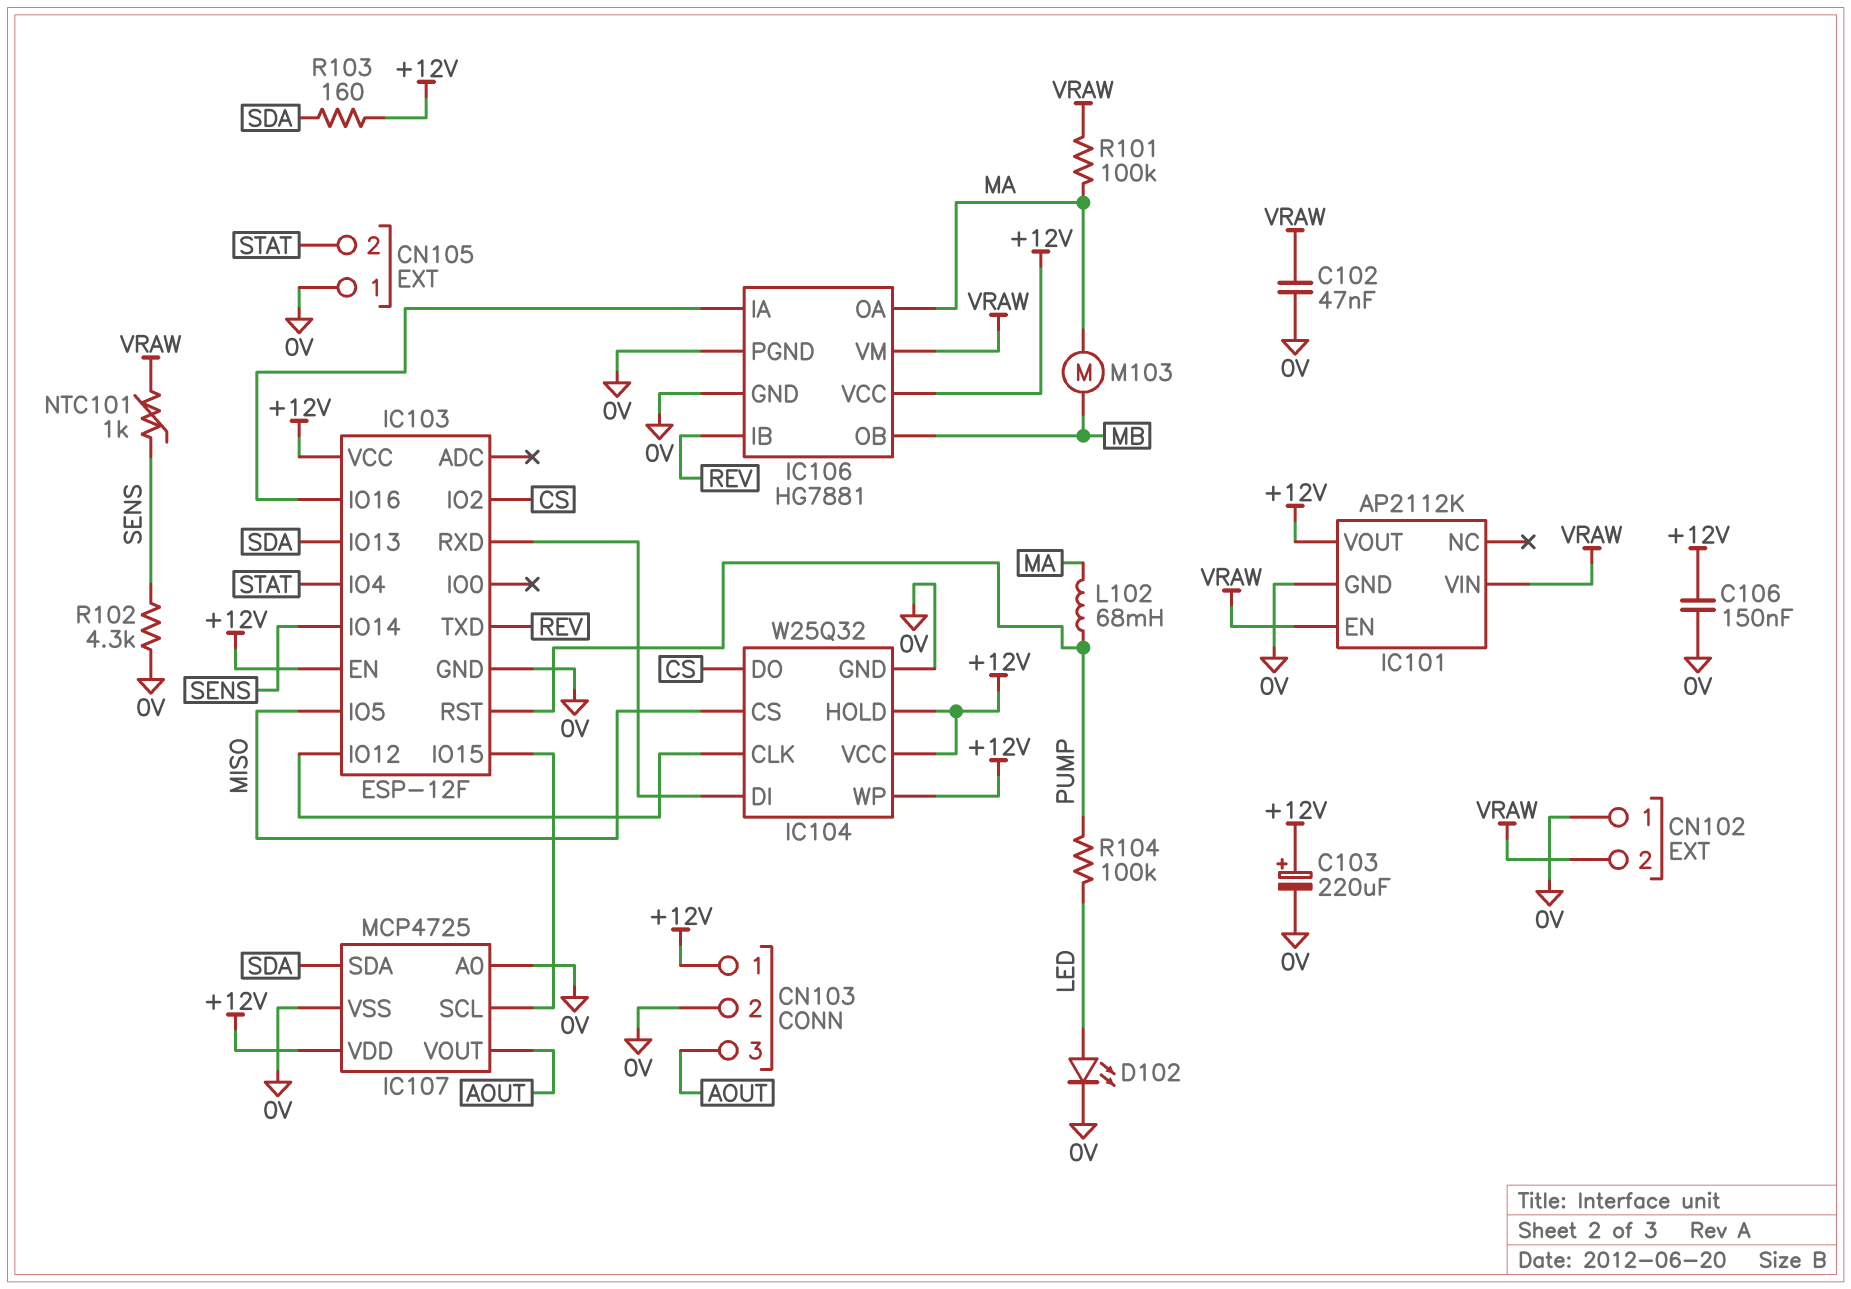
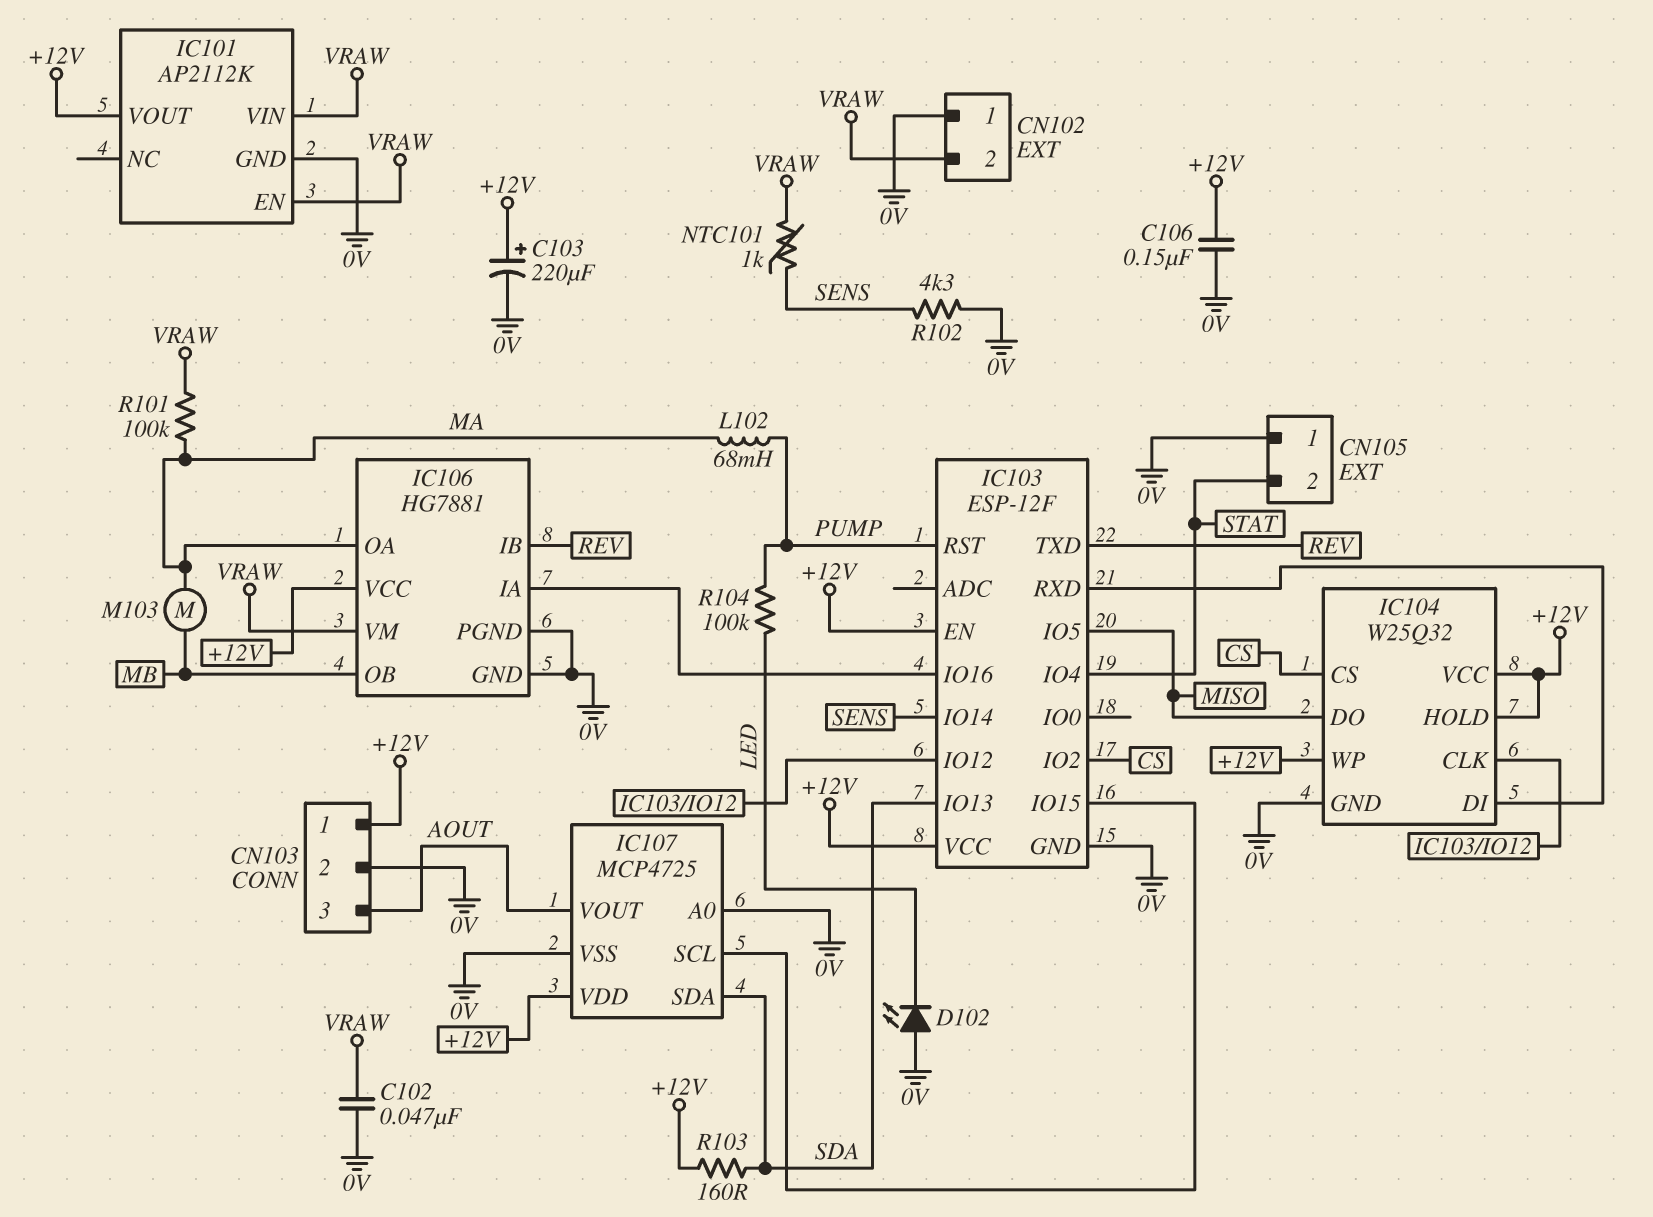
D102: LED (A LED, K 0V) -> LED (A 0V, K LED)
IC104 pin CS: MISO -> CS
IC104 pin DO: CS -> MISO

